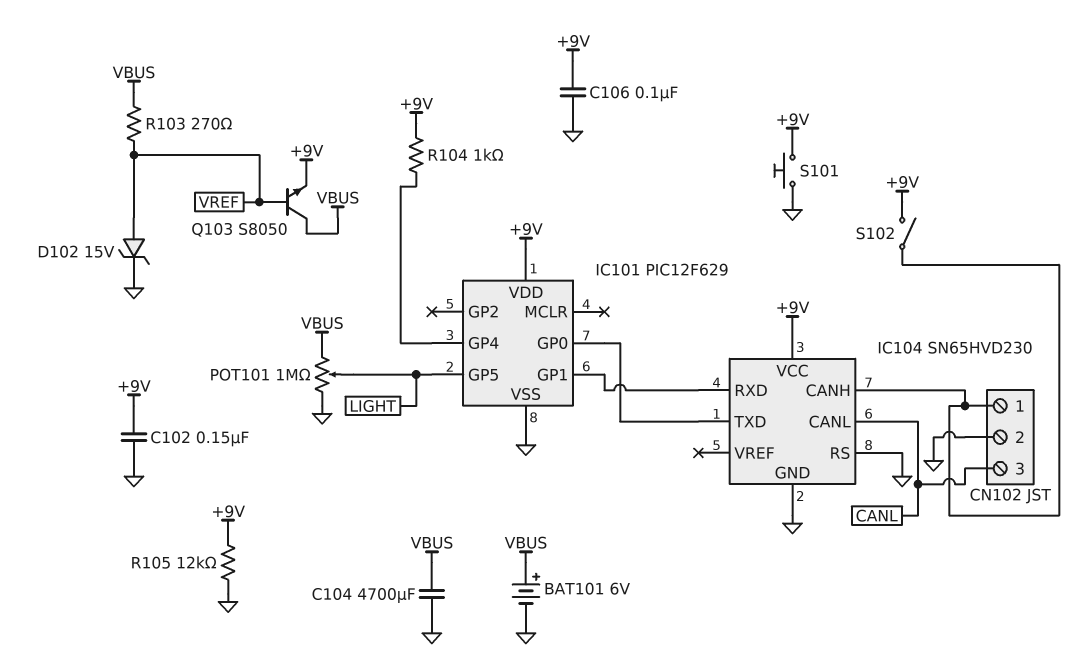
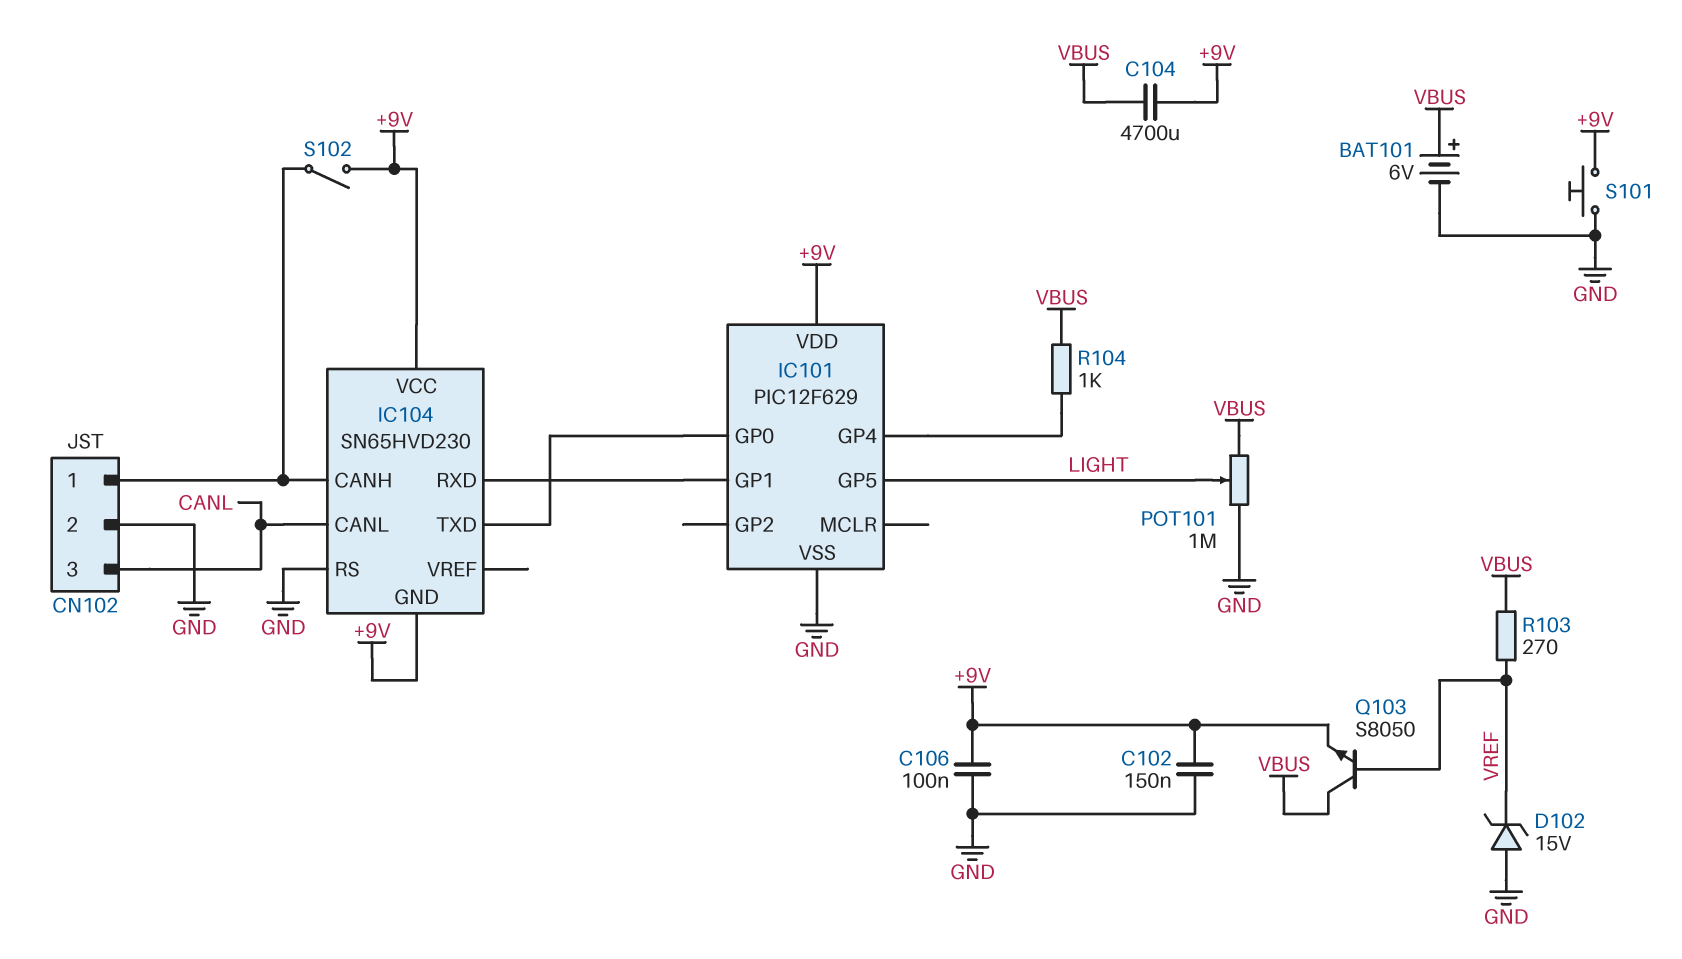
C104: 4700uF (GND, VBUS) -> 4700uF (+9V, VBUS)
D102: zener 15V (A VREF, K GND) -> zener 15V (A GND, K VREF)
IC104 pin GND: GND -> +9V
R104: 1k (+9V, IC101/GP4) -> 1k (IC101/GP4, VBUS)
R105: 12k (+9V, GND) -> none

